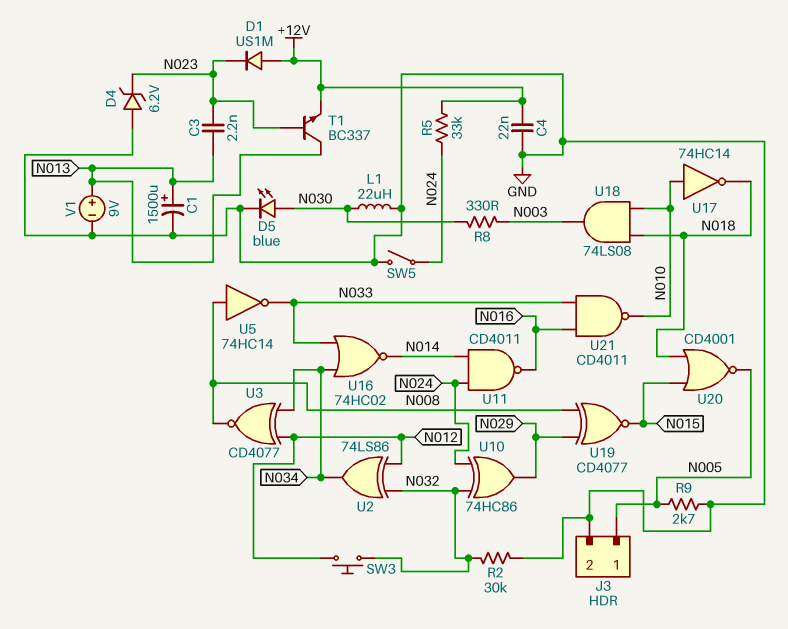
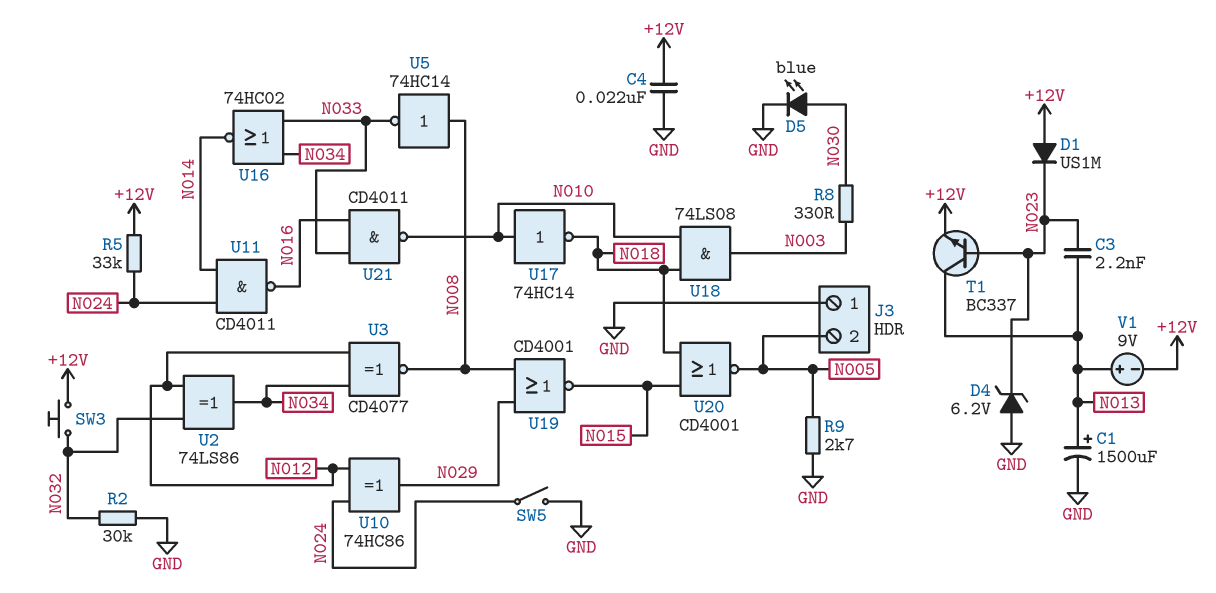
J3 pin 1: N005 -> GND
J3 pin 2: GND -> N005
L1: 22uH (GND, N030) -> none
SW3: button (N012, N032) -> button (+12V, N032)
U10: XOR 74HC86 (in N024, in N032, out N029) -> XOR 74HC86 (in N012, in N024, out N029)
U19: XNOR CD4077 (in N008, in N029, out N015) -> NOR CD4001 (in N008, in N029, out N015)
V1: 9V (plus N013, minus GND) -> 9V (plus N013, minus +12V)

